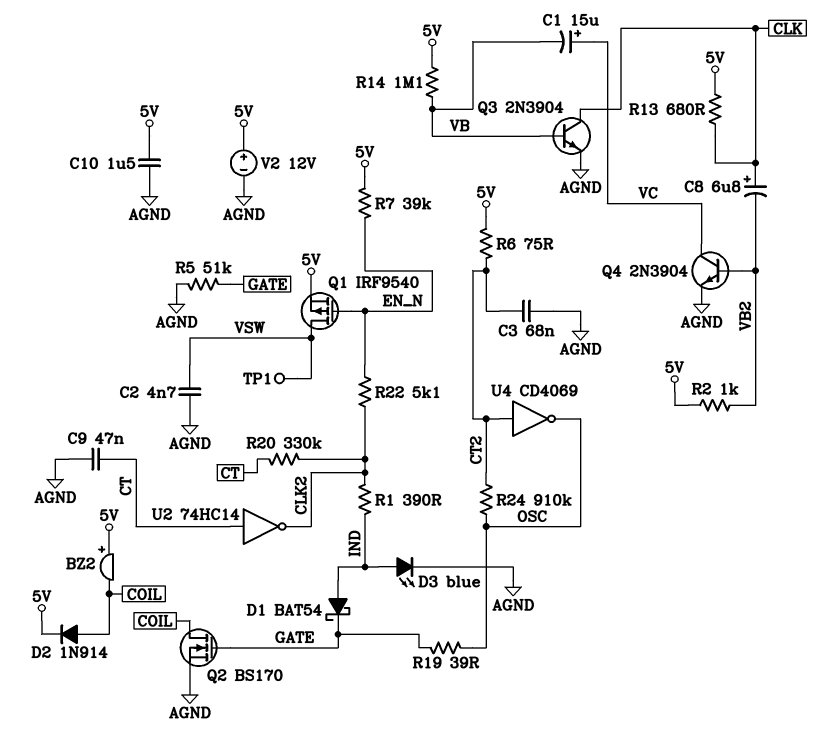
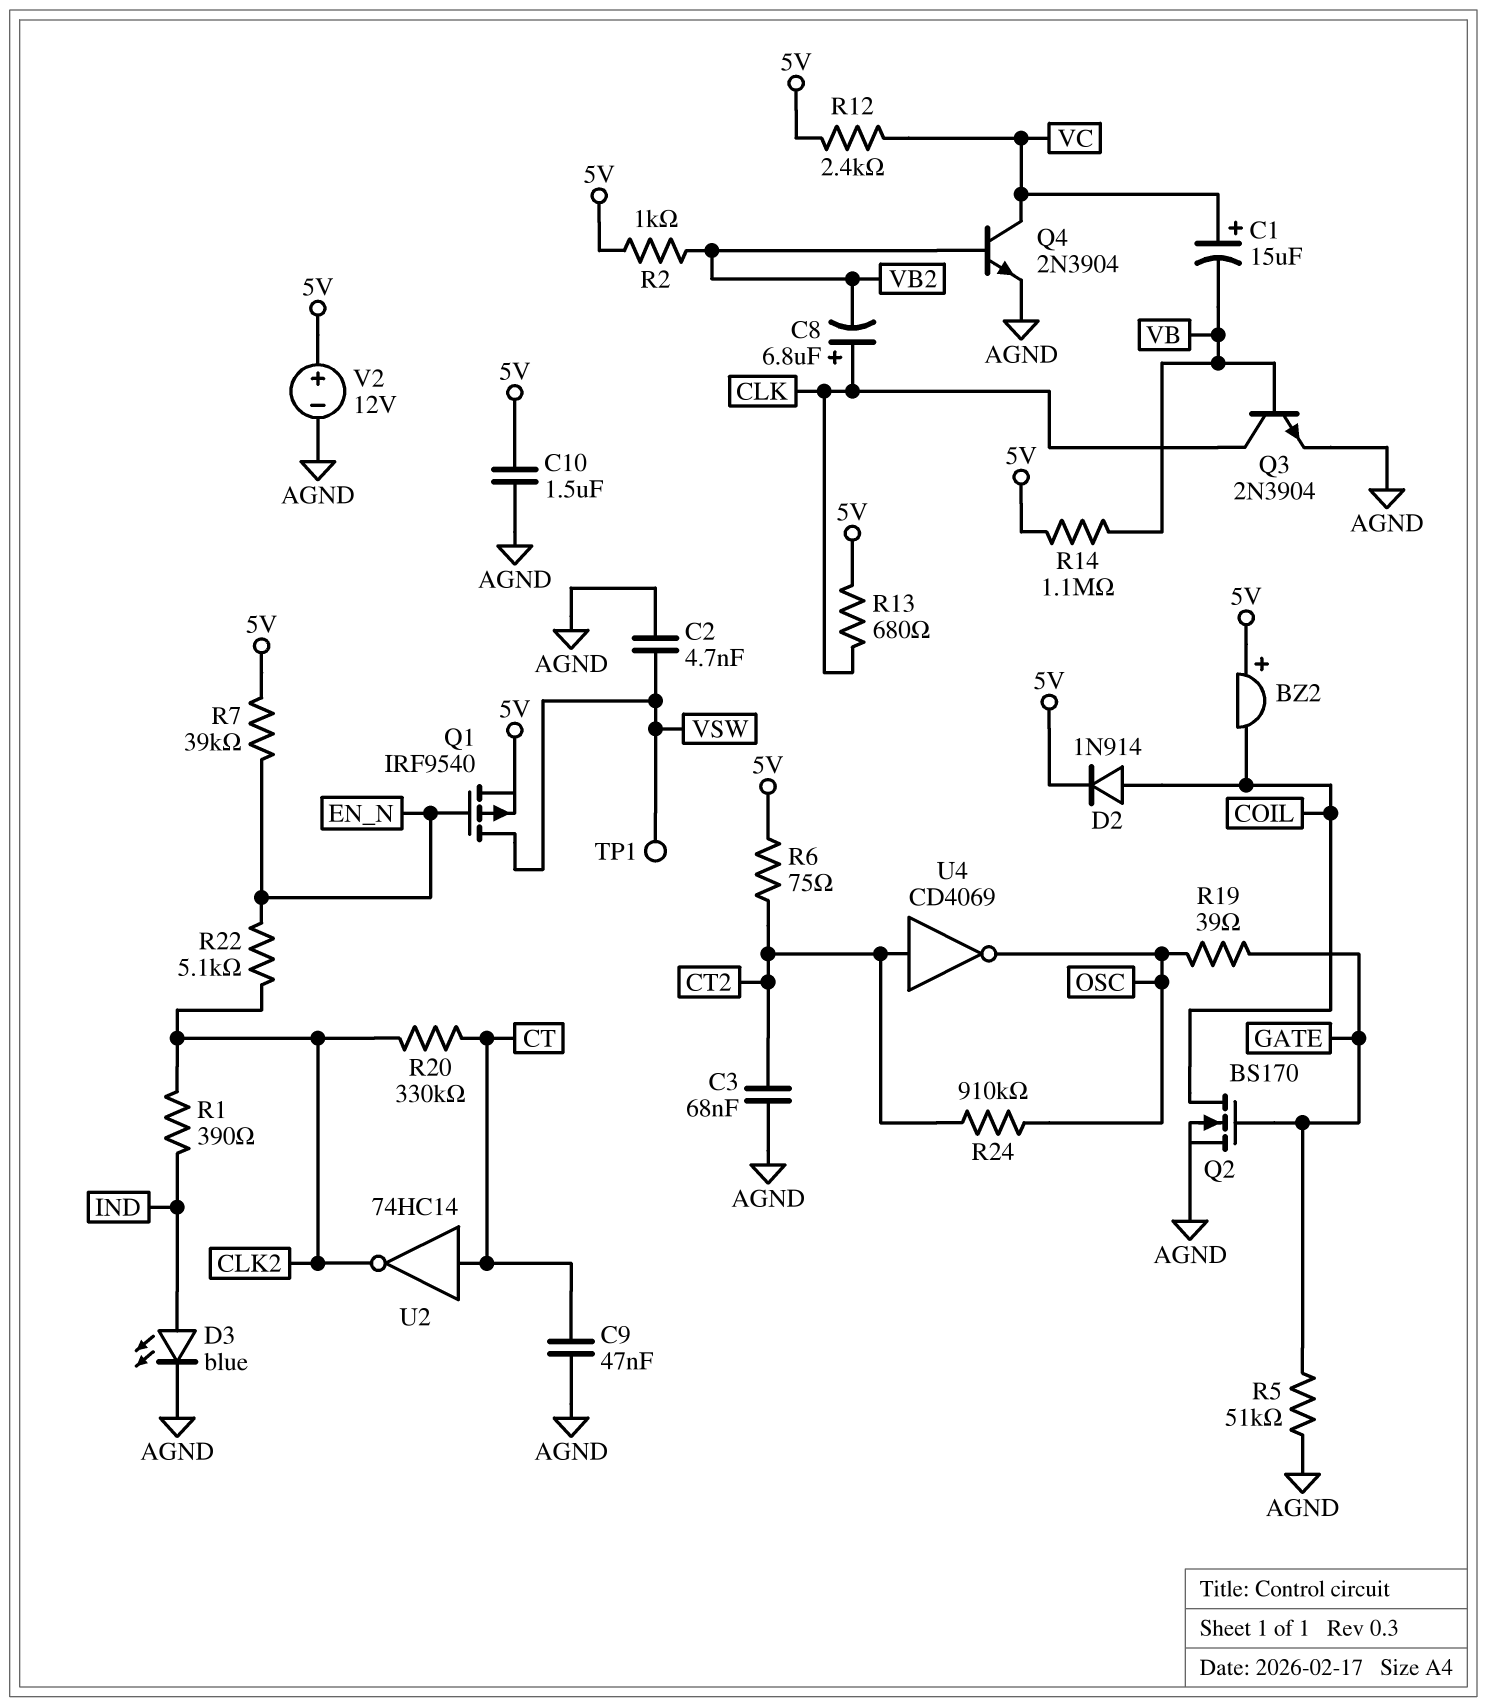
D1: schottky BAT54 (A IND, K GATE) -> none
R12: none -> 2.4k (5V, VC)

